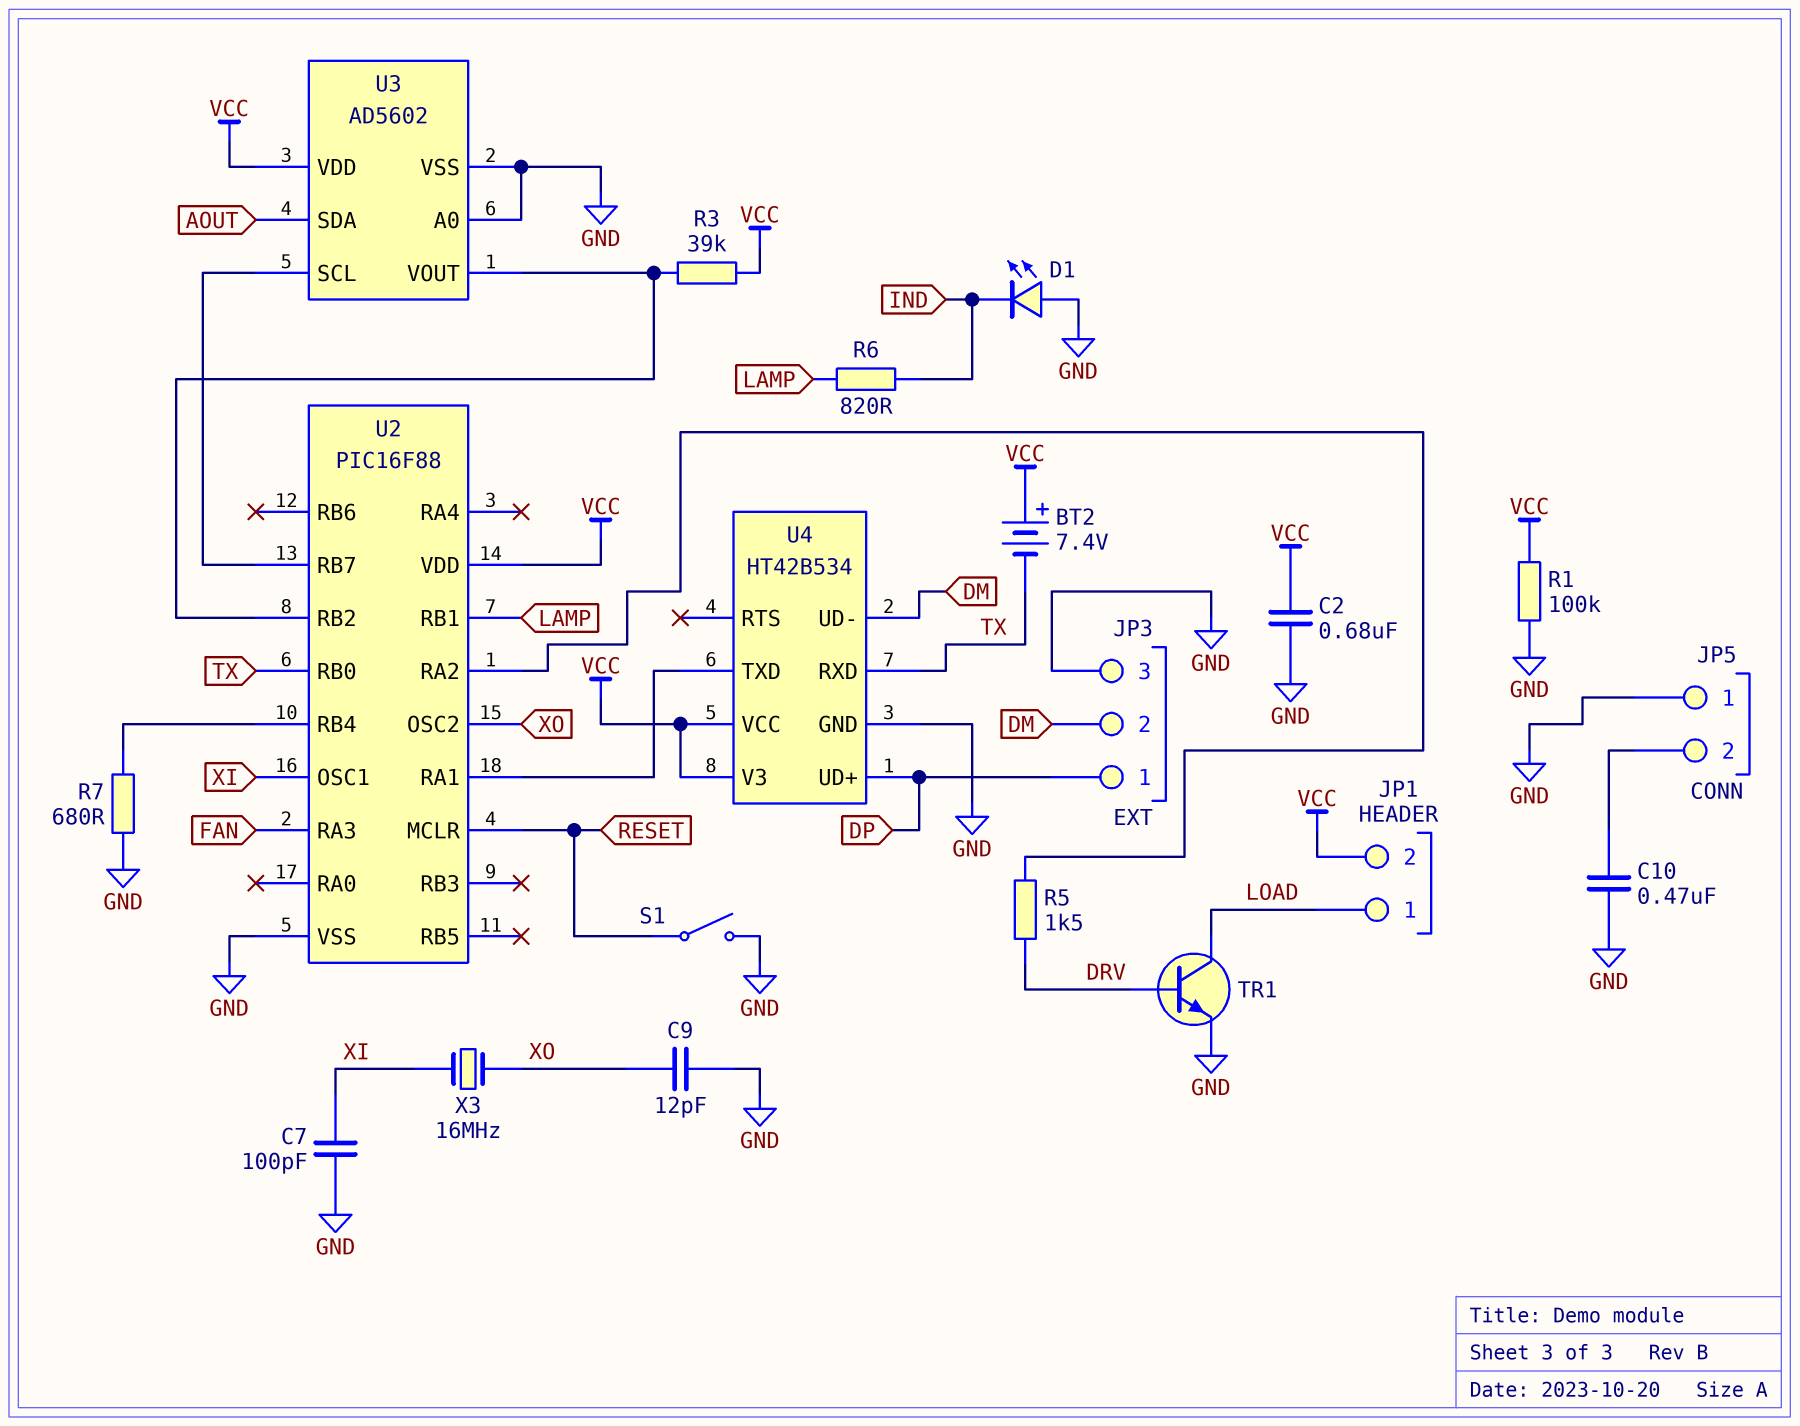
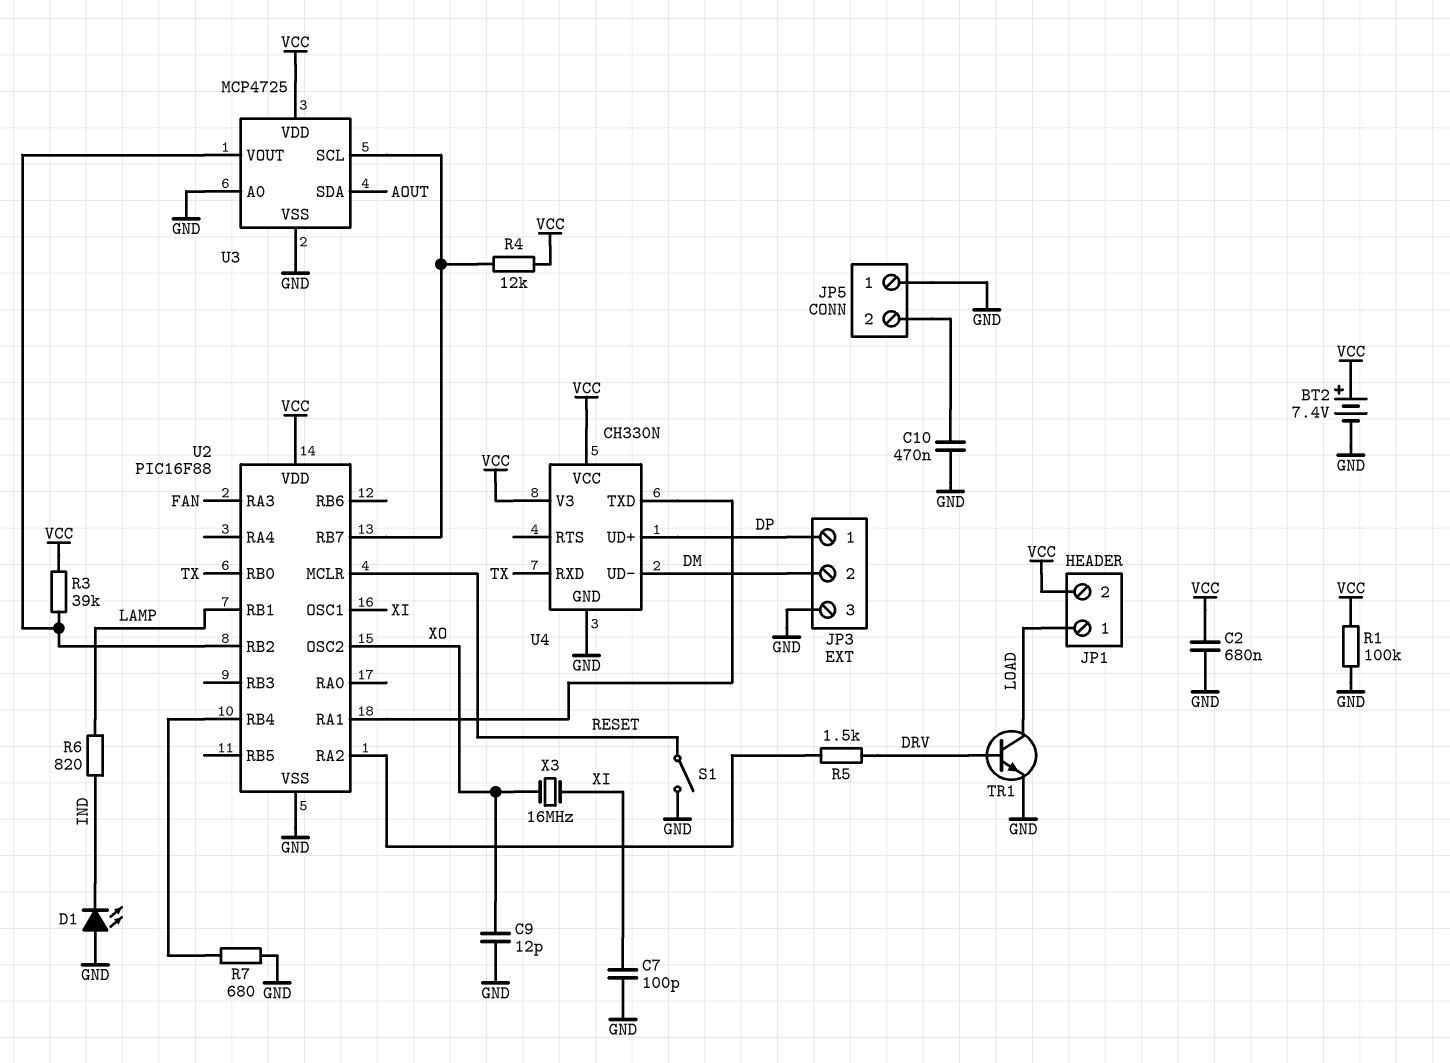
BT2: 7.4V (plus VCC, minus TX) -> 7.4V (plus VCC, minus GND)
R4: none -> 12k (U2/RB7, VCC)
U3: AD5602 -> MCP4725
U4: HT42B534 -> CH330N

